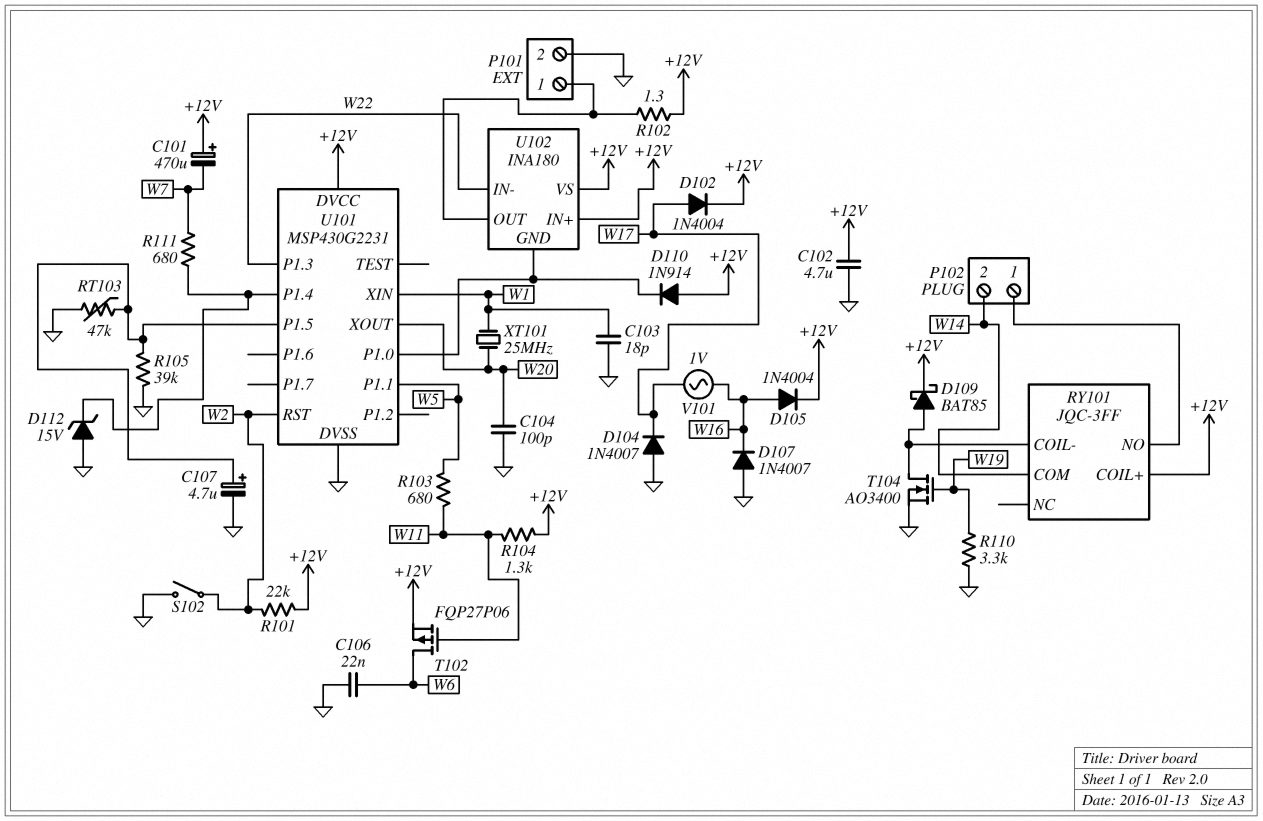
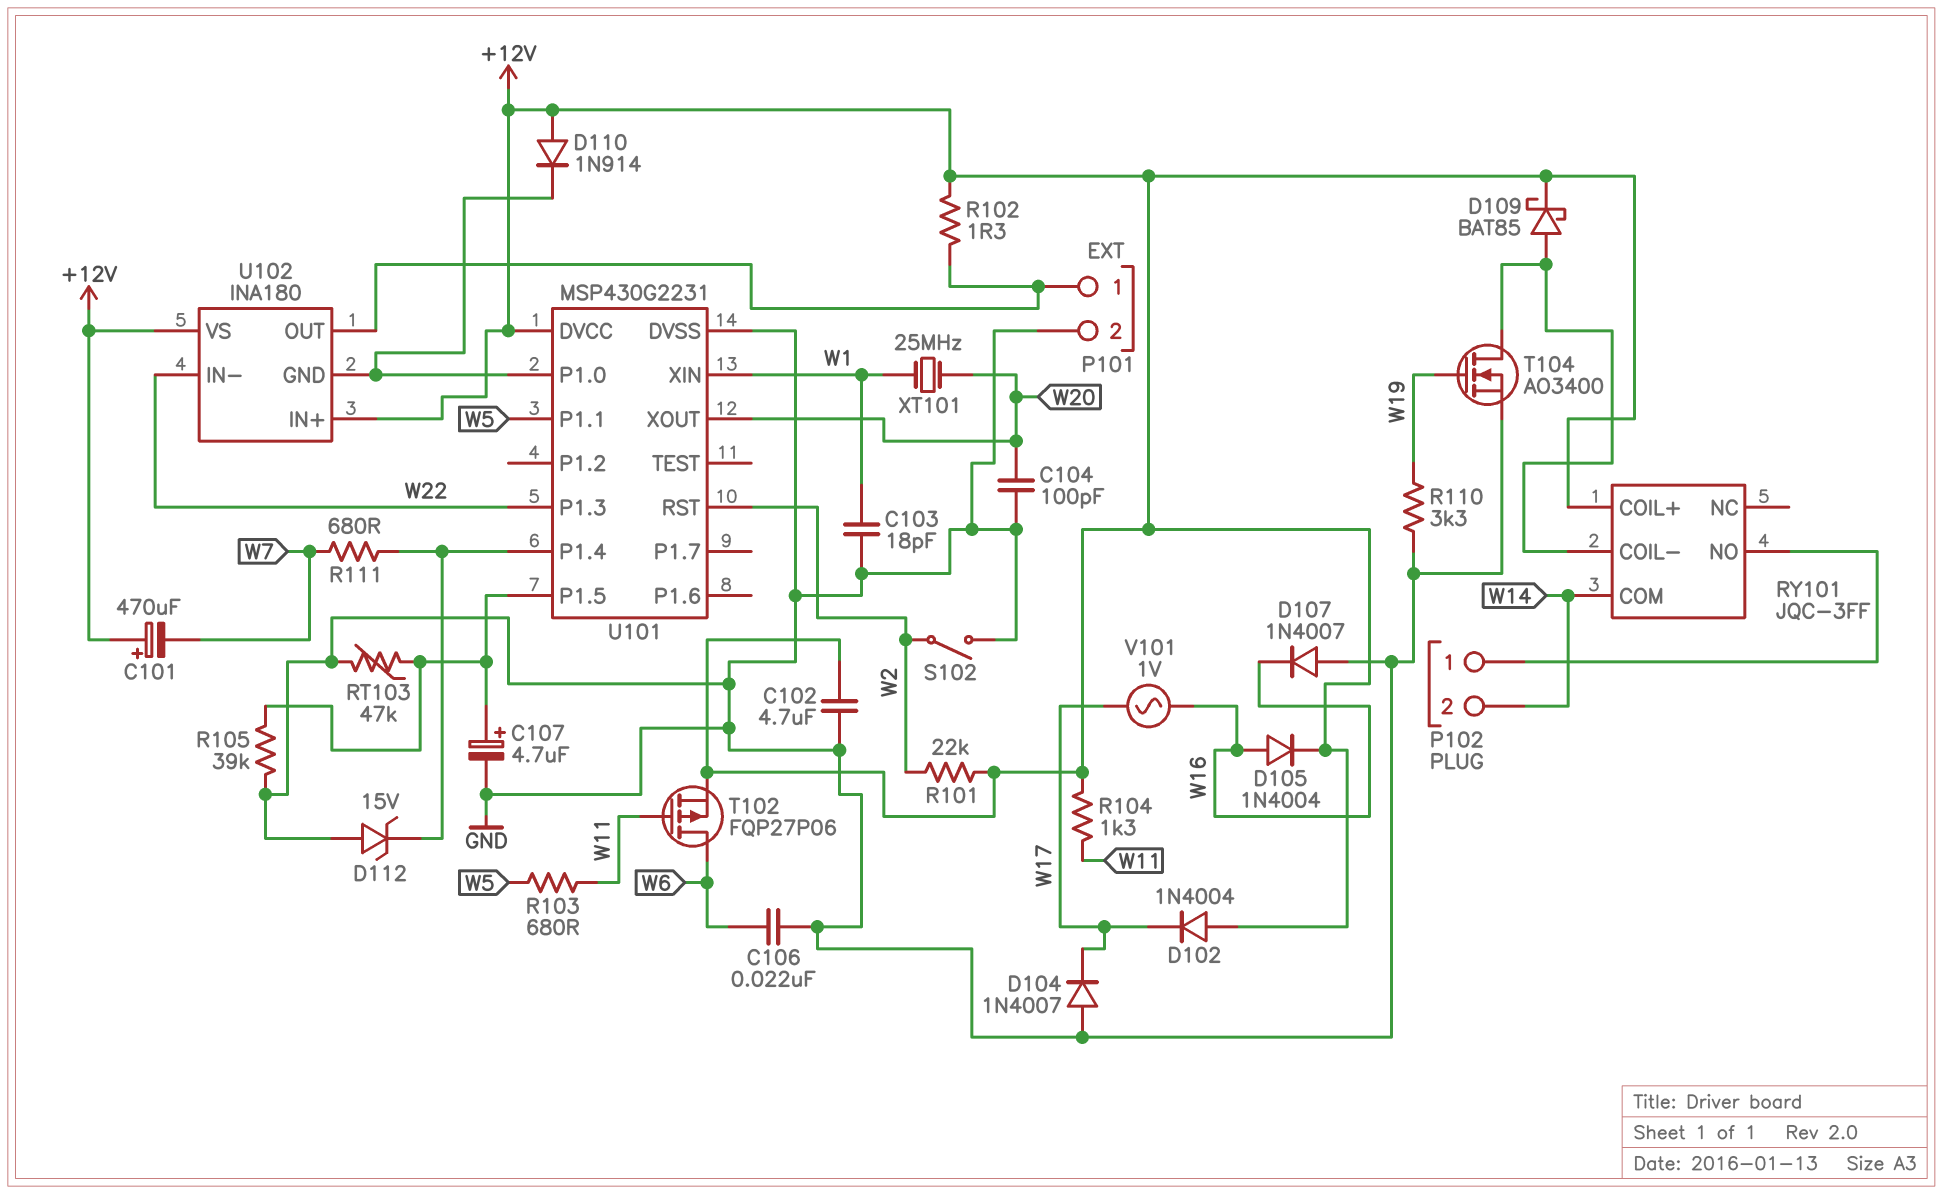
D102: diode 1N4004 (A W17, K +12V) -> diode 1N4004 (A +12V, K W17)

